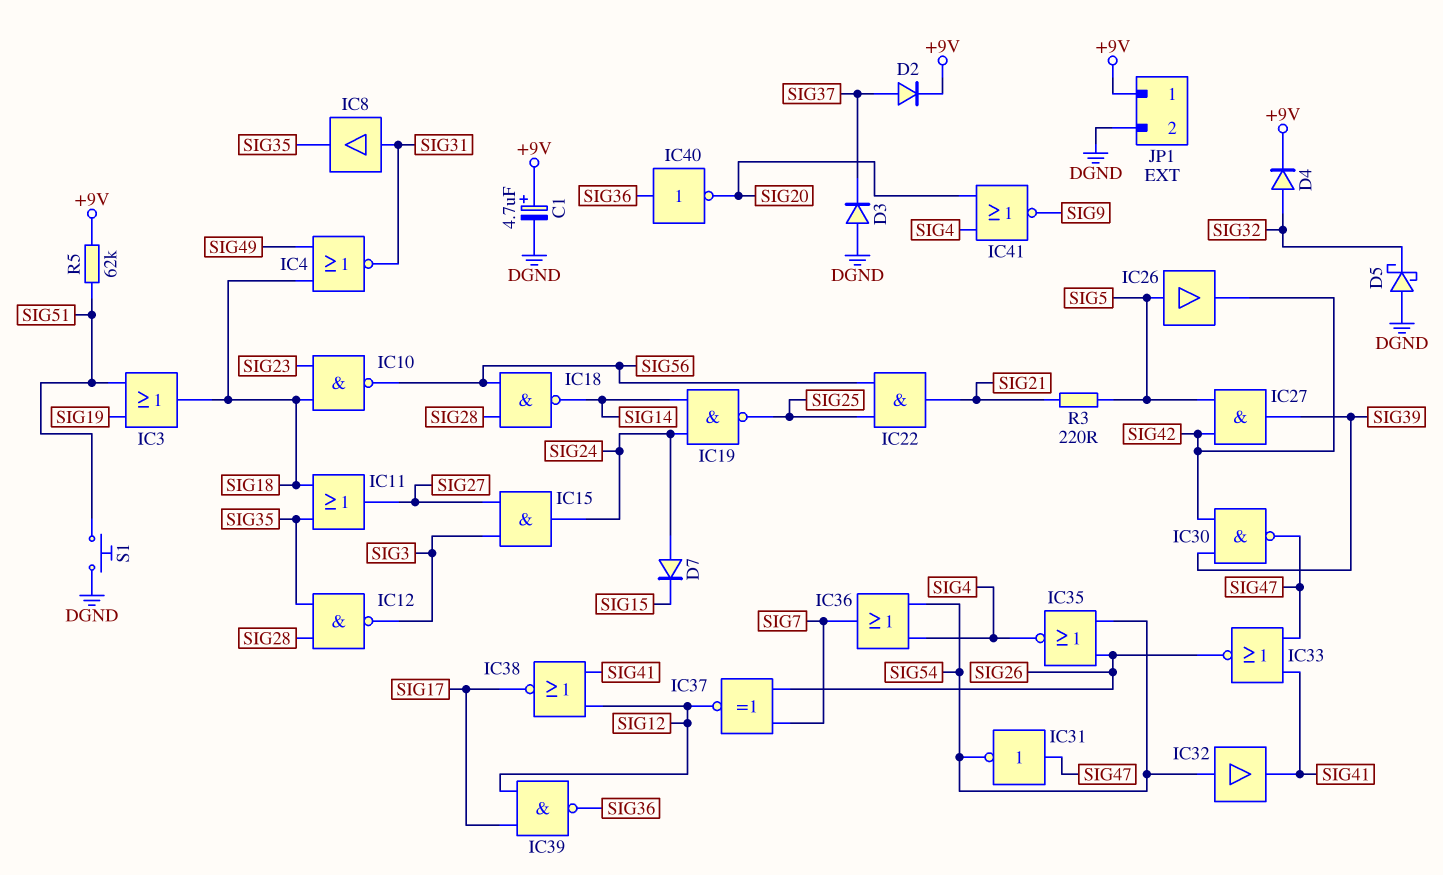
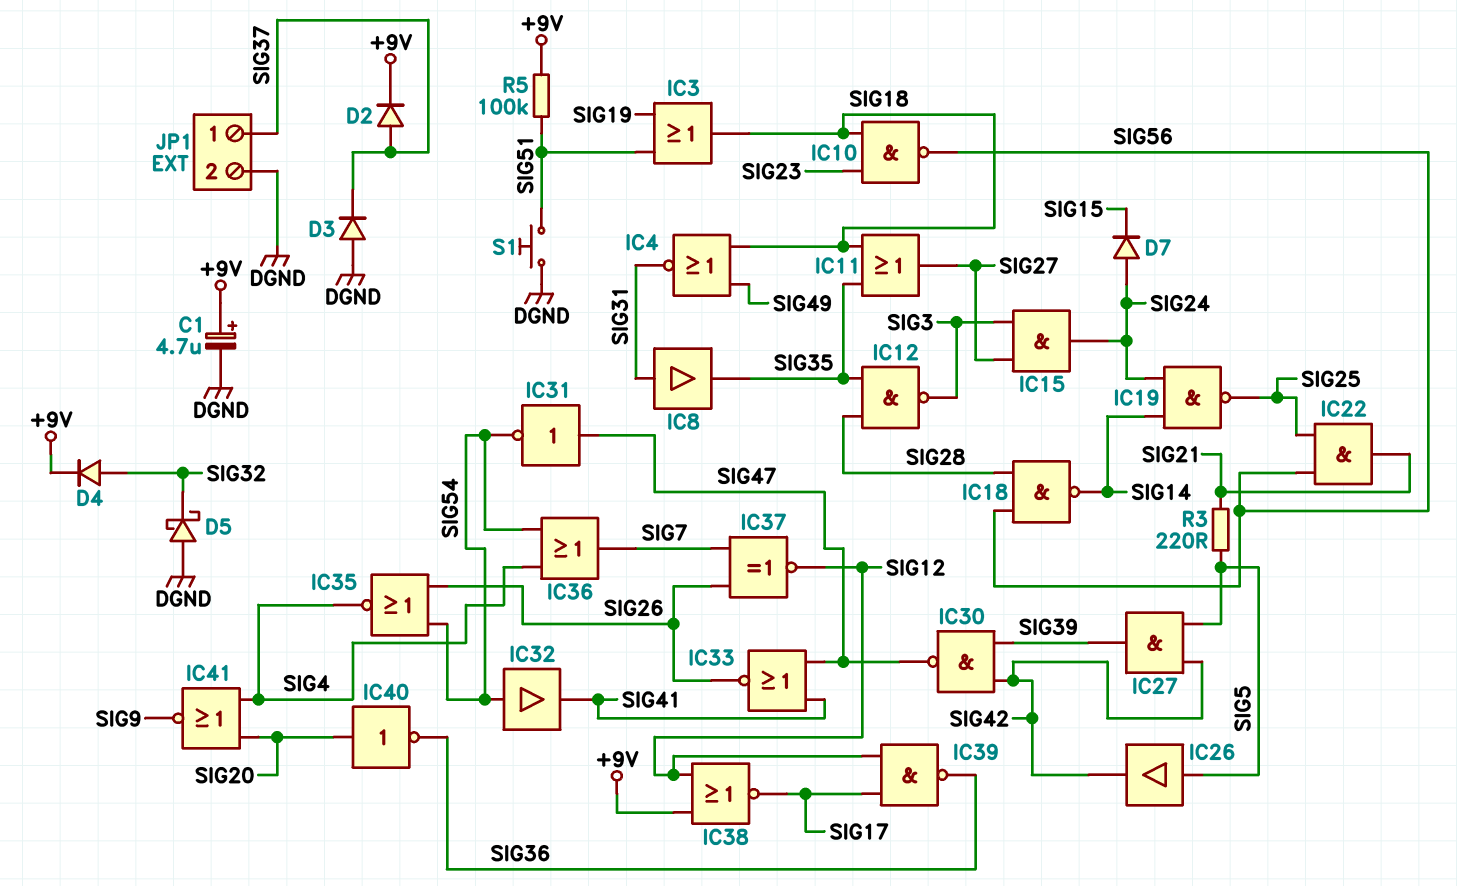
IC38: NOR (in SIG12, in SIG41, out SIG17) -> NOR (in +9V, in SIG12, out SIG17)
IC40: NOT (in SIG36, out SIG20) -> NOT (in SIG20, out SIG36)
JP1 pin 1: +9V -> SIG37
R5: 62k (+9V, SIG51) -> 100k (+9V, SIG51)

